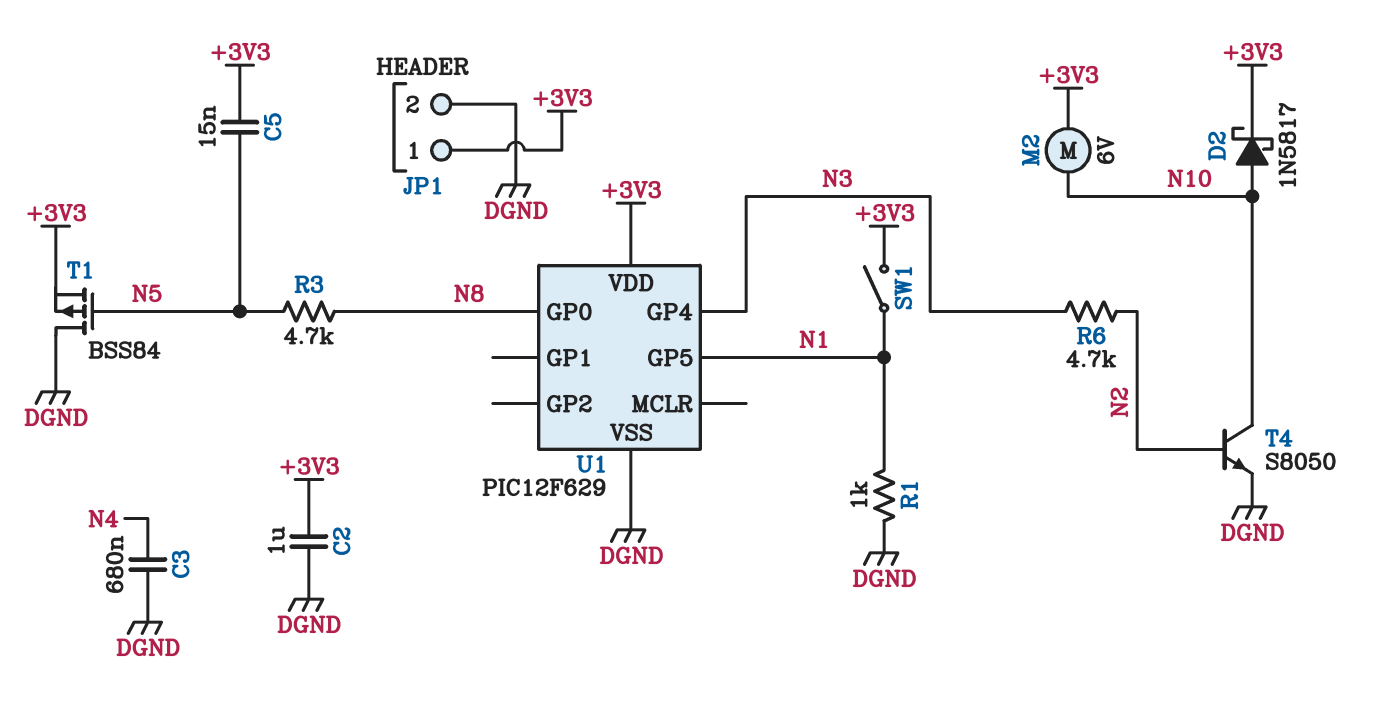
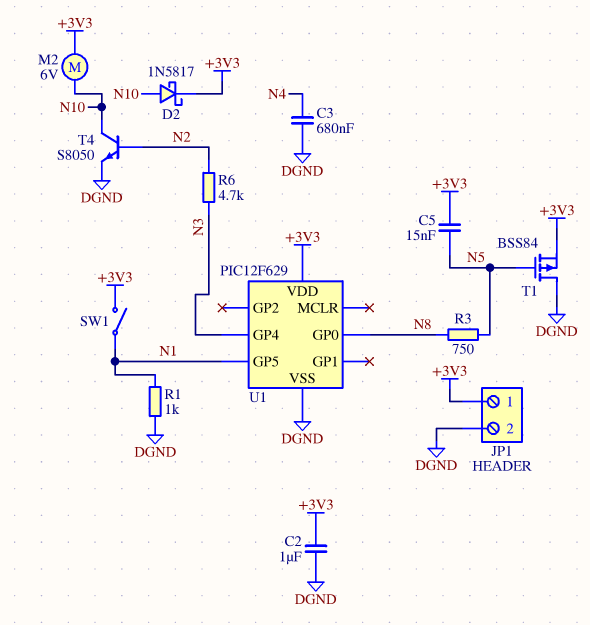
R3: 4.7k (N5, N8) -> 750 (N5, N8)

